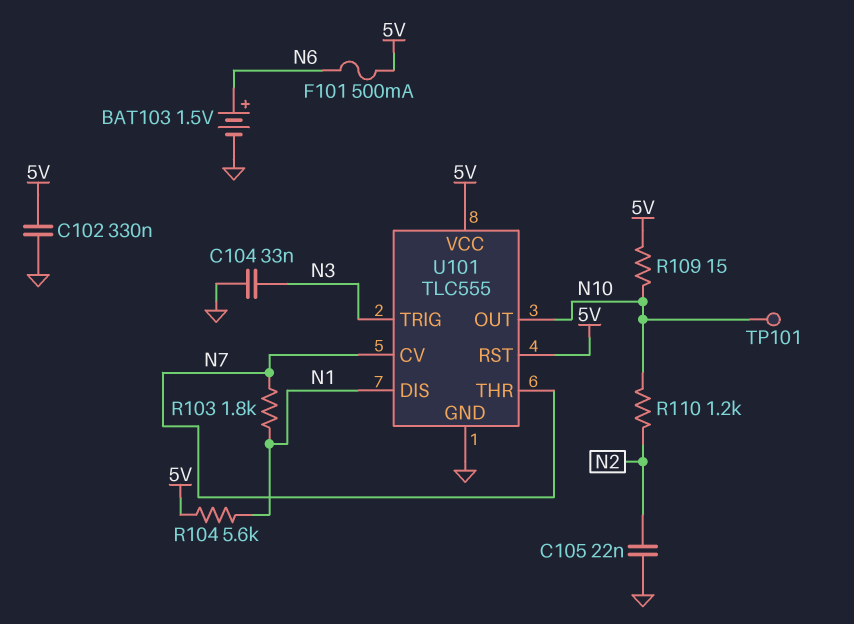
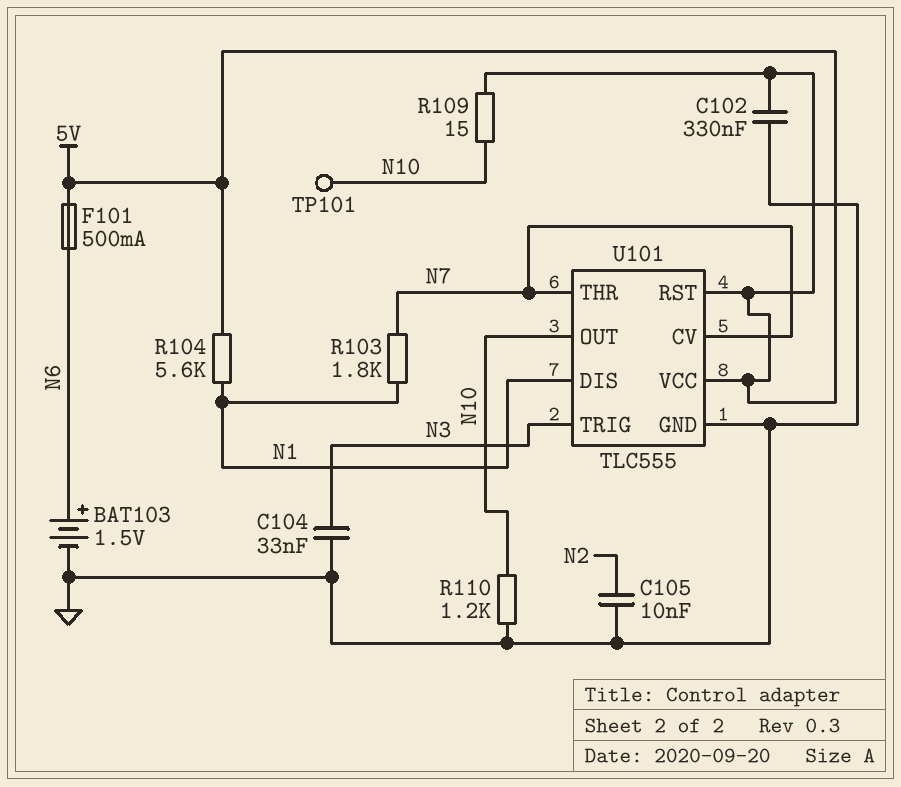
C105: 22nF (GND, N2) -> 10nF (GND, N2)
R110: 1.2k (N2, N10) -> 1.2k (GND, N10)

